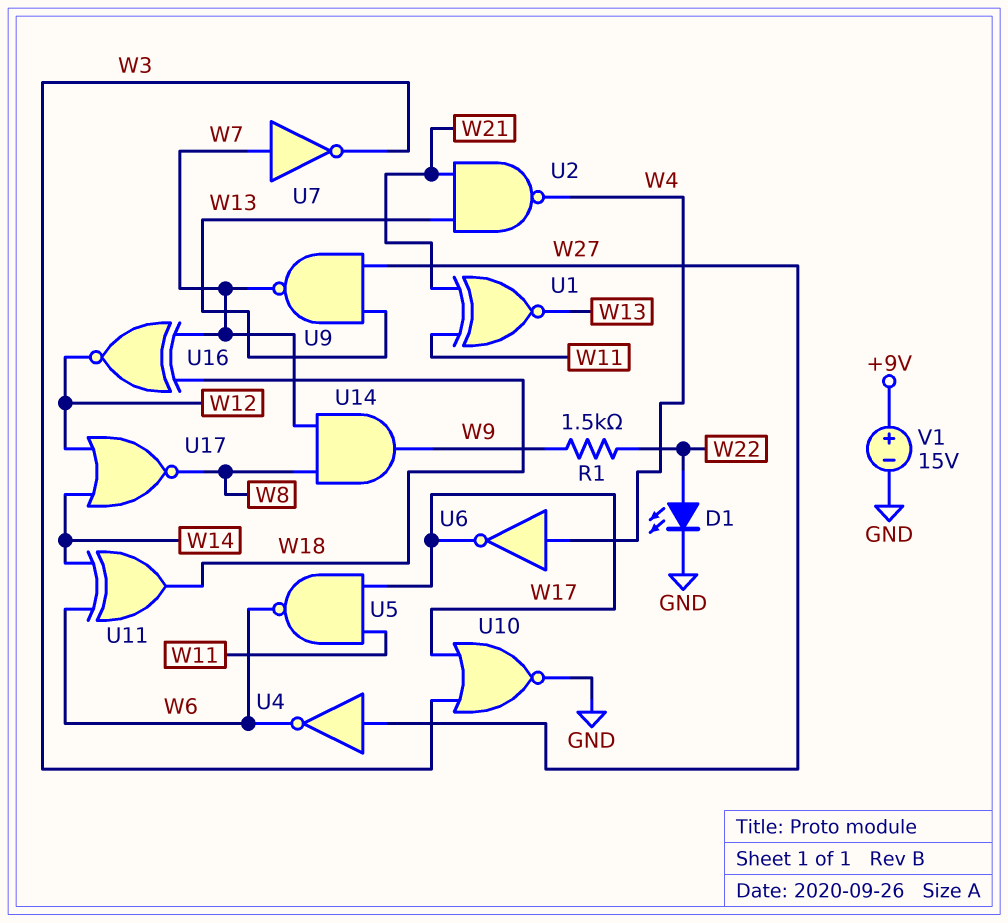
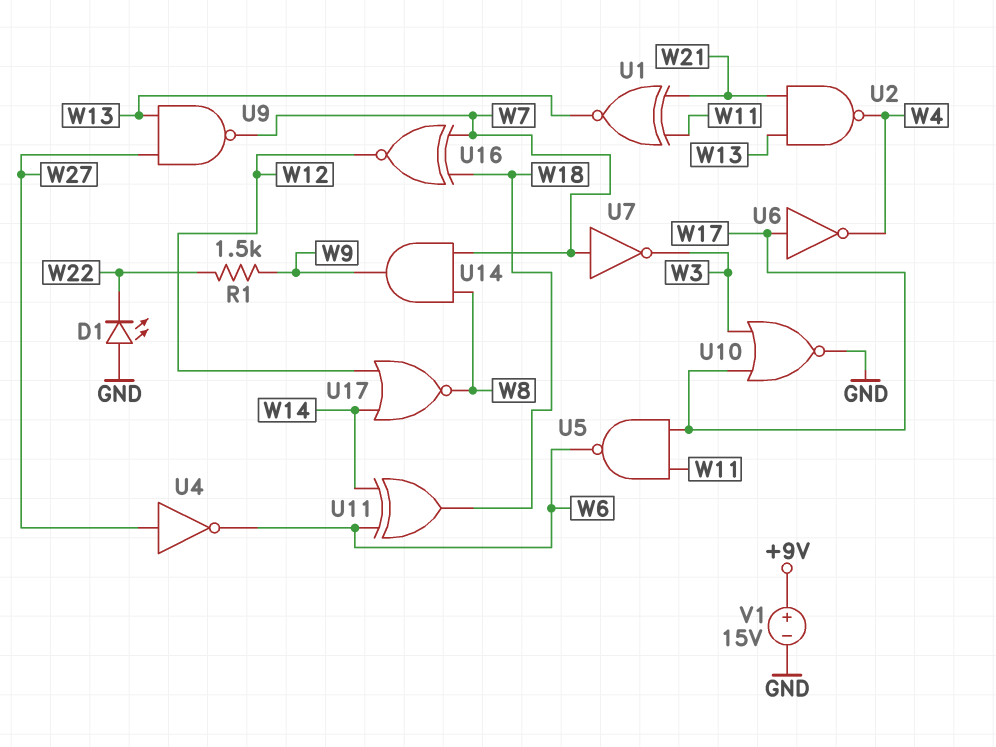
D1: LED (A W22, K GND) -> LED (A GND, K W22)
U6: NOT (in W4, out W17) -> NOT (in W17, out W4)

